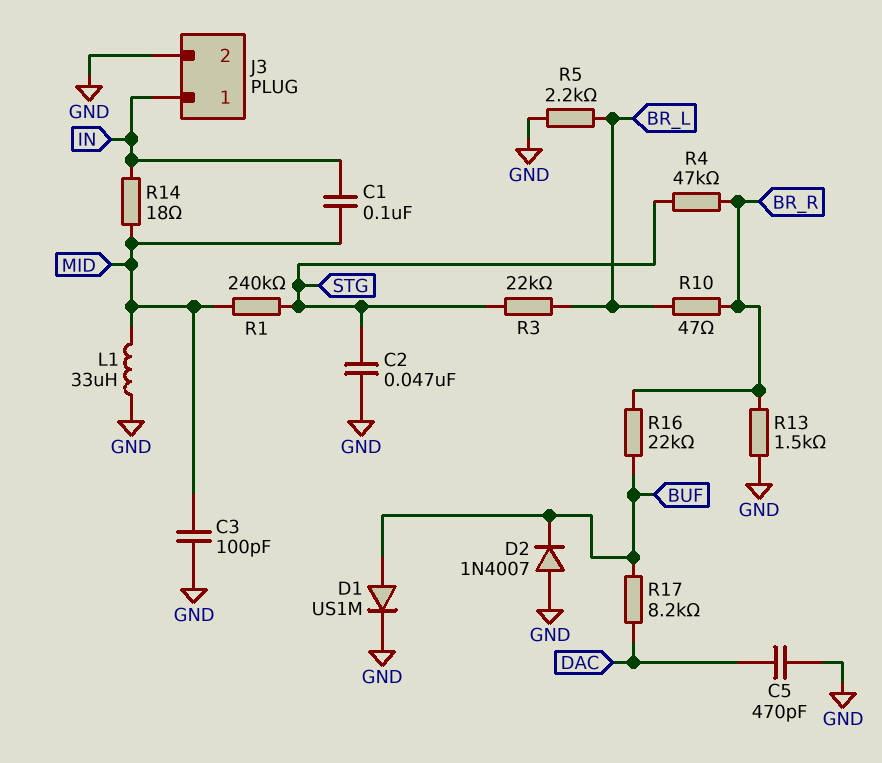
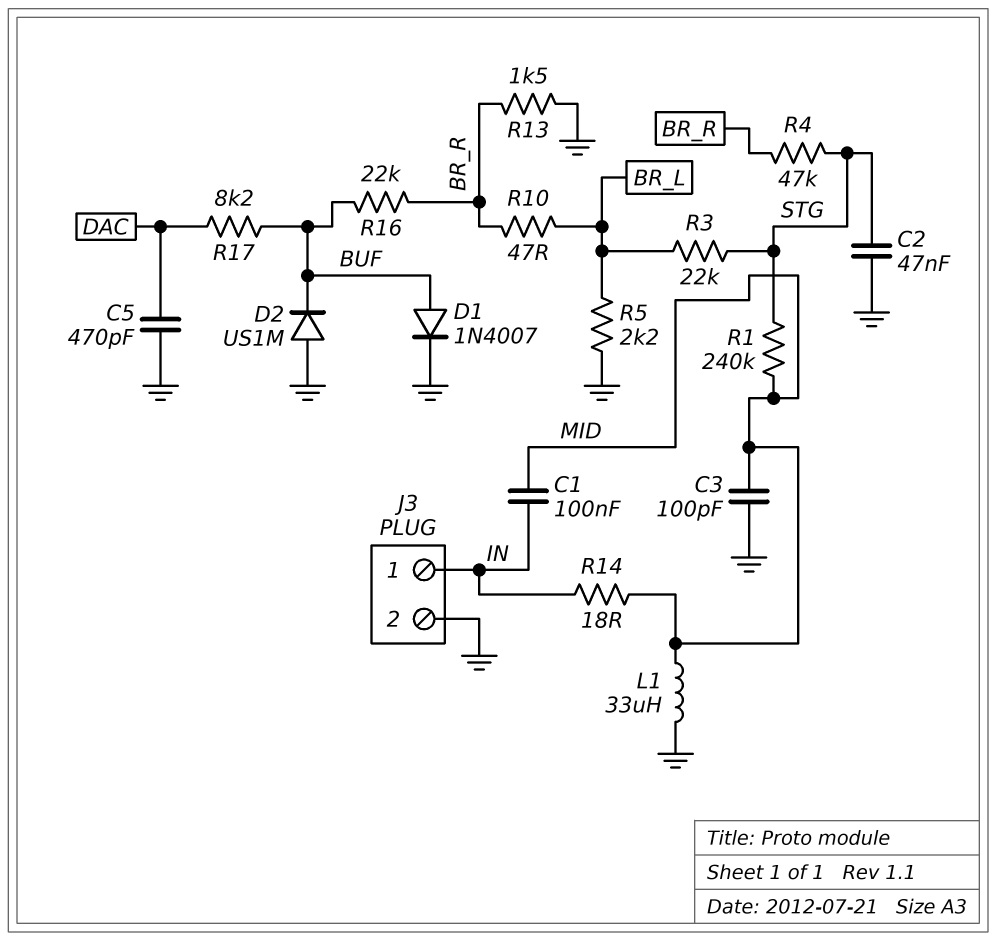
D1: diode US1M (A BUF, K GND) -> diode 1N4007 (A BUF, K GND)
D2: diode 1N4007 (A GND, K BUF) -> diode US1M (A GND, K BUF)

